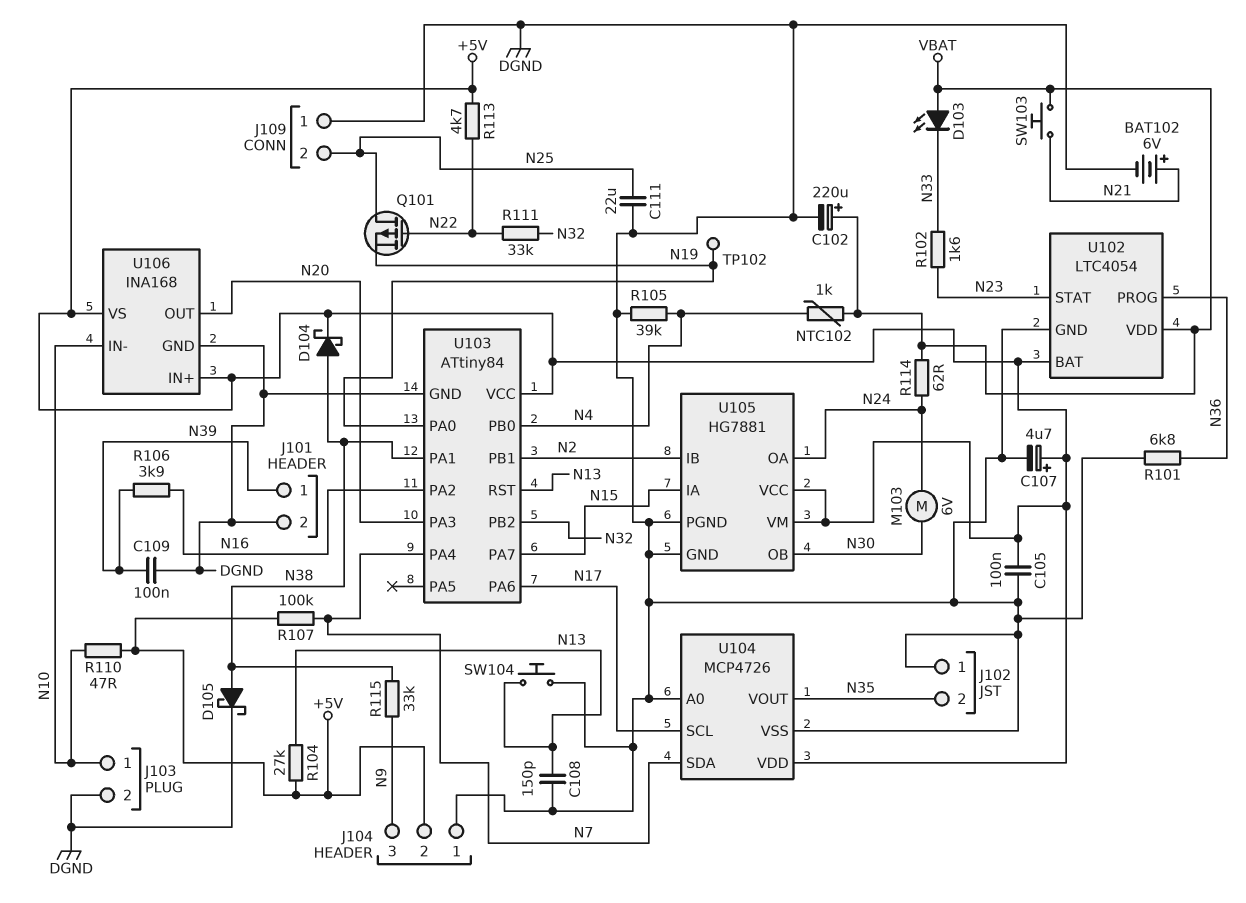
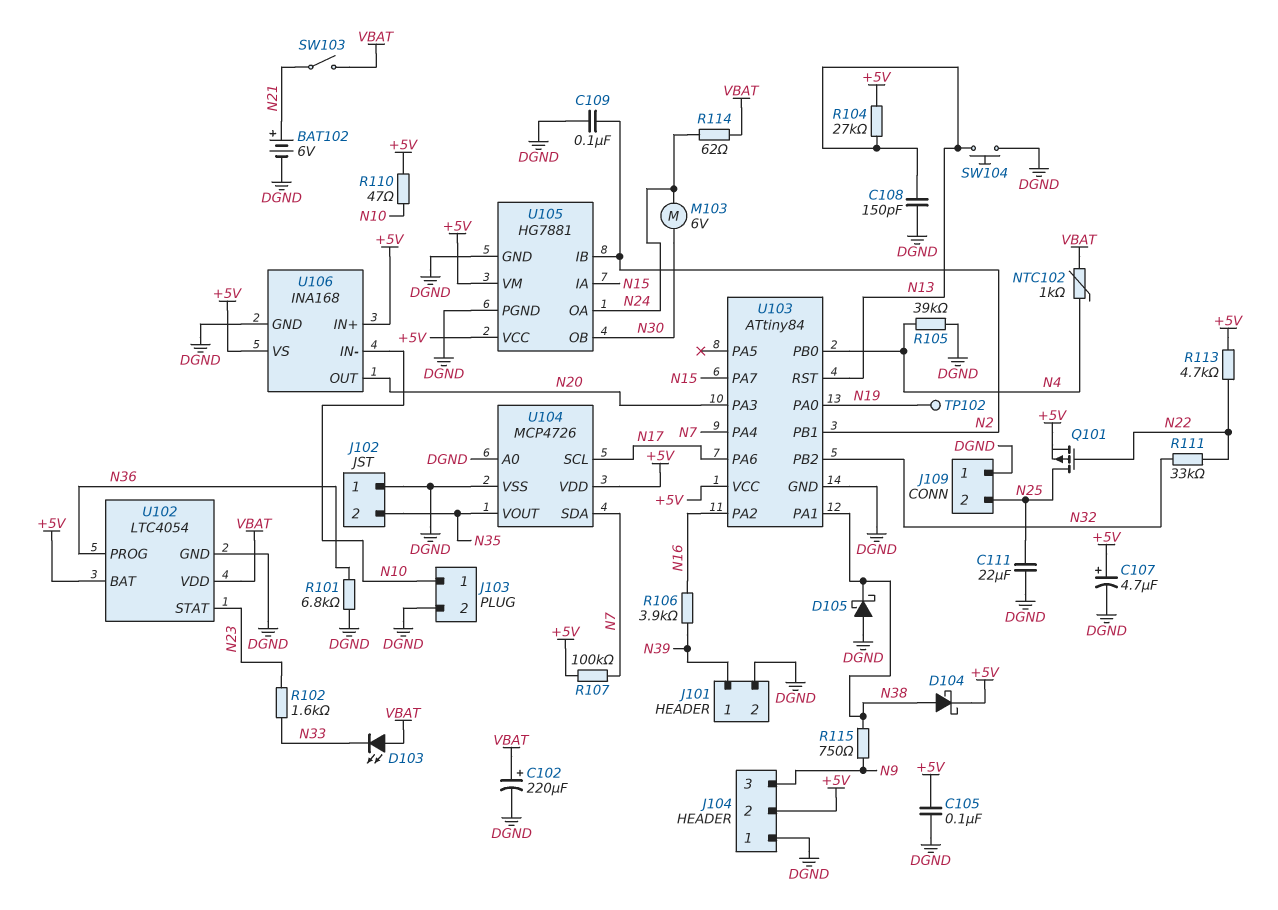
C109: 100nF (DGND, N39) -> 100nF (DGND, N2)
D105: schottky (A N38, K DGND) -> schottky (A DGND, K N38)
Q101: PMOS (G N22, D N25, S N19) -> PMOS (G N22, D N25, S +5V)
R115: 33k (N9, N38) -> 750 (N9, N38)
SW103: button (N21, VBAT) -> switch (N21, VBAT)

